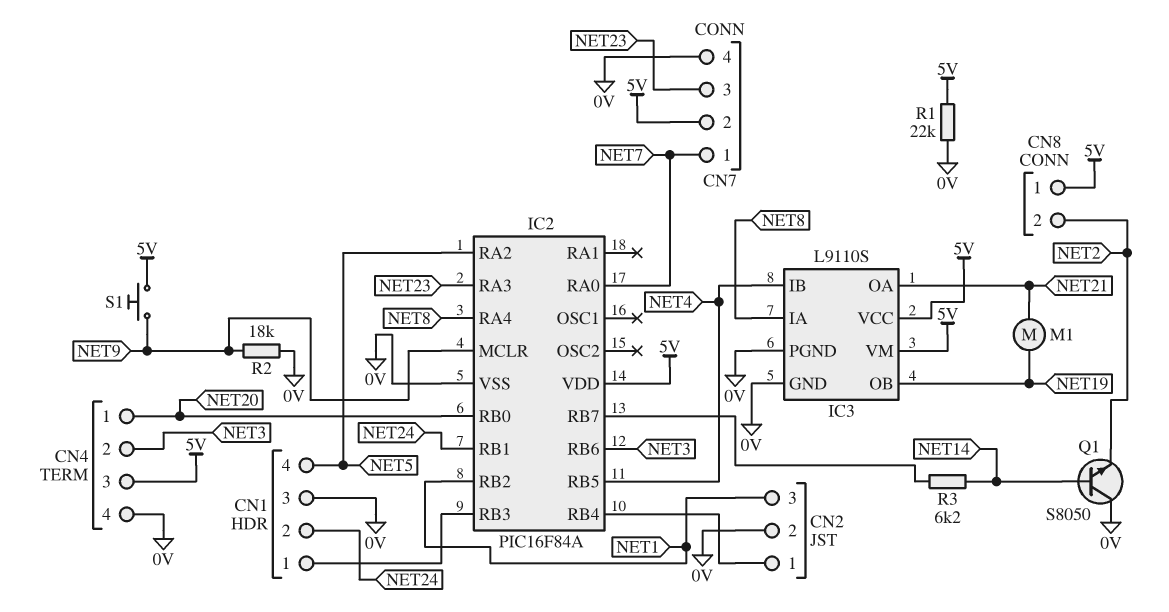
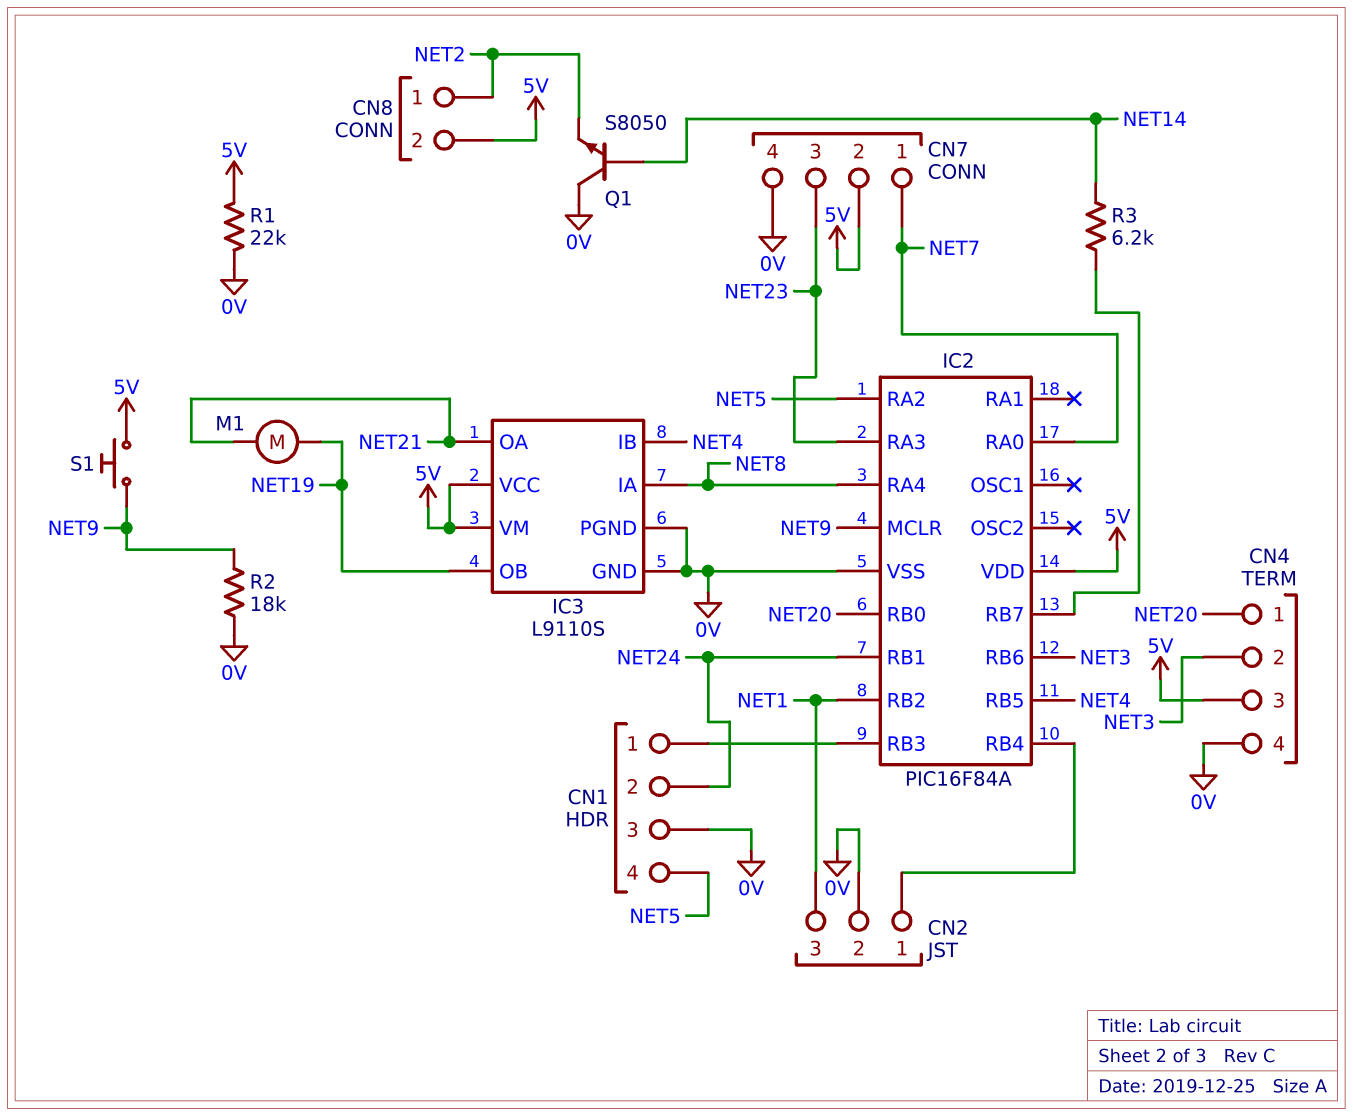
CN8 pin 1: 5V -> NET2
CN8 pin 2: NET2 -> 5V

